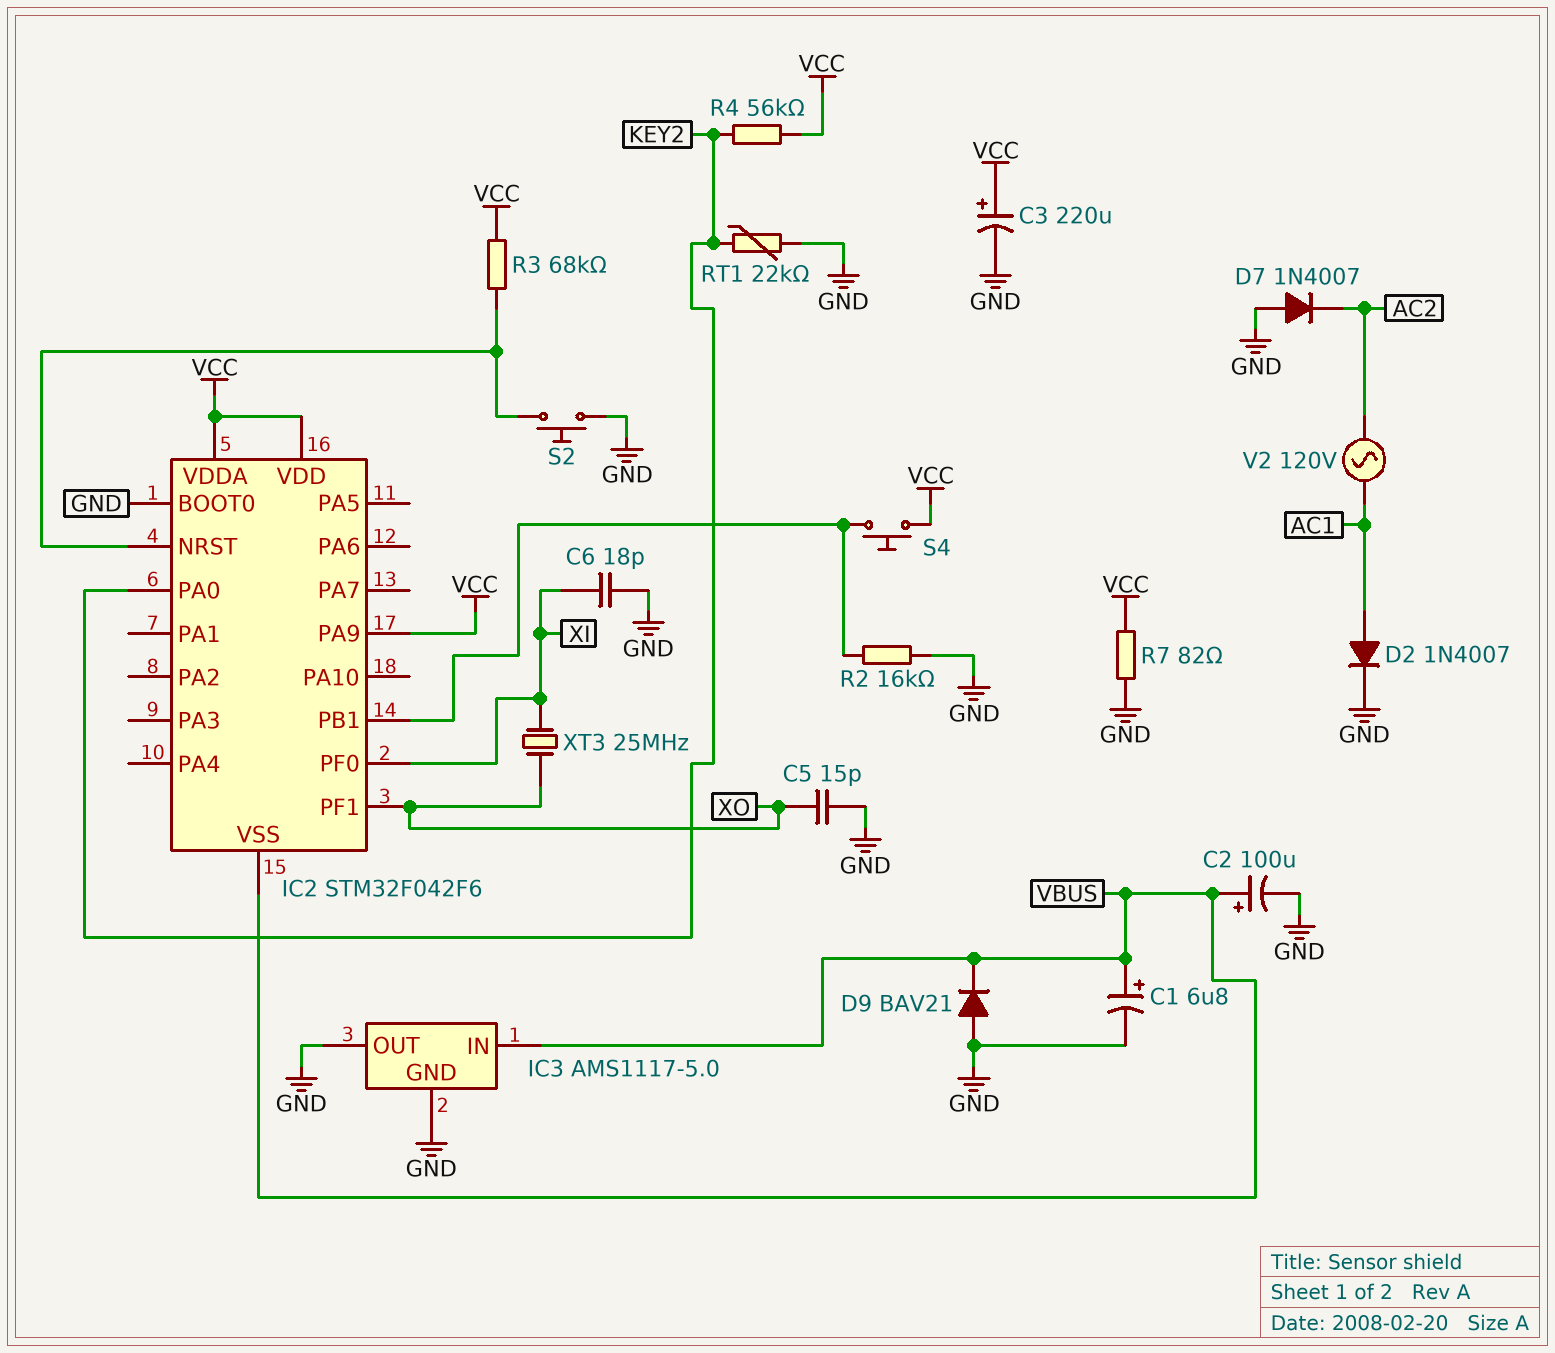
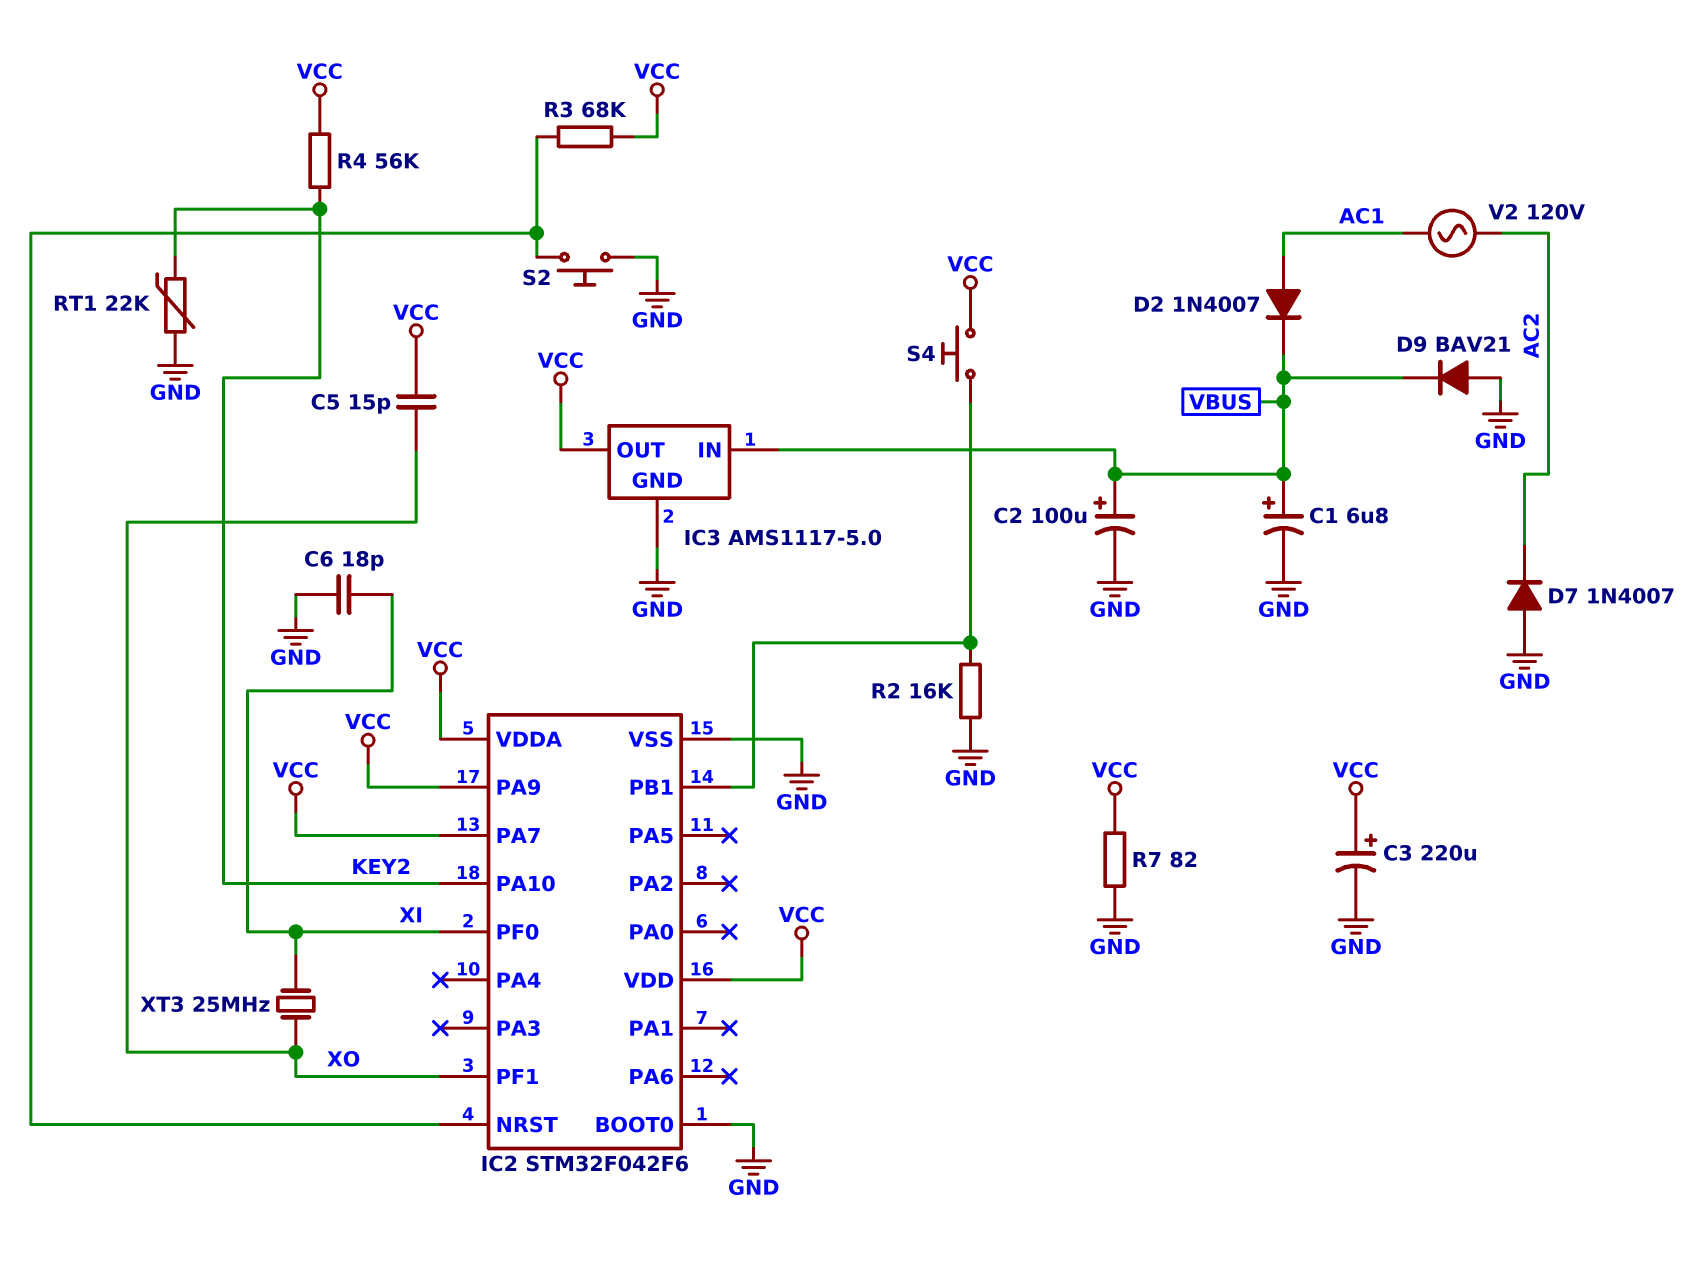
C5: 15pF (GND, XO) -> 15pF (VCC, XO)
D2: diode 1N4007 (A AC1, K GND) -> diode 1N4007 (A AC1, K VBUS)
IC2 pin PA0: KEY2 -> none
IC2 pin PA7: none -> VCC
IC2 pin PA10: none -> KEY2
IC2 pin VSS: VBUS -> GND
IC3 pin OUT: GND -> VCC

